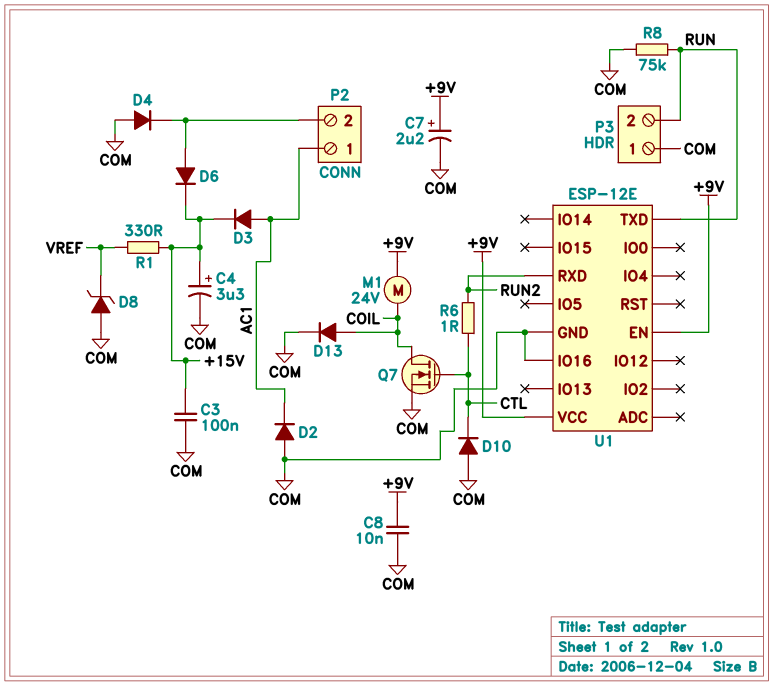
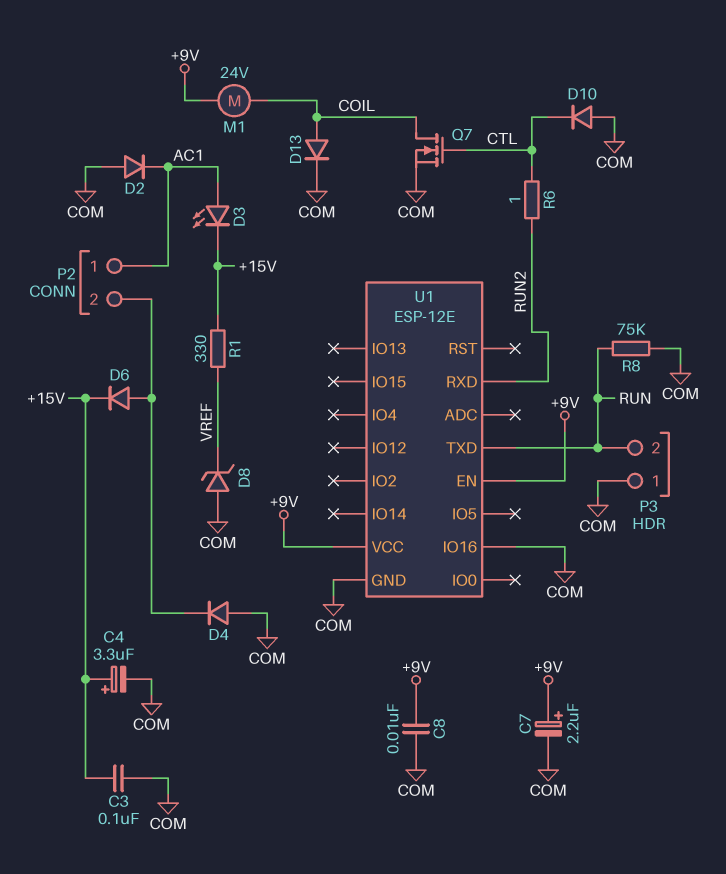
D3: diode (A AC1, K +15V) -> LED (A AC1, K +15V)

